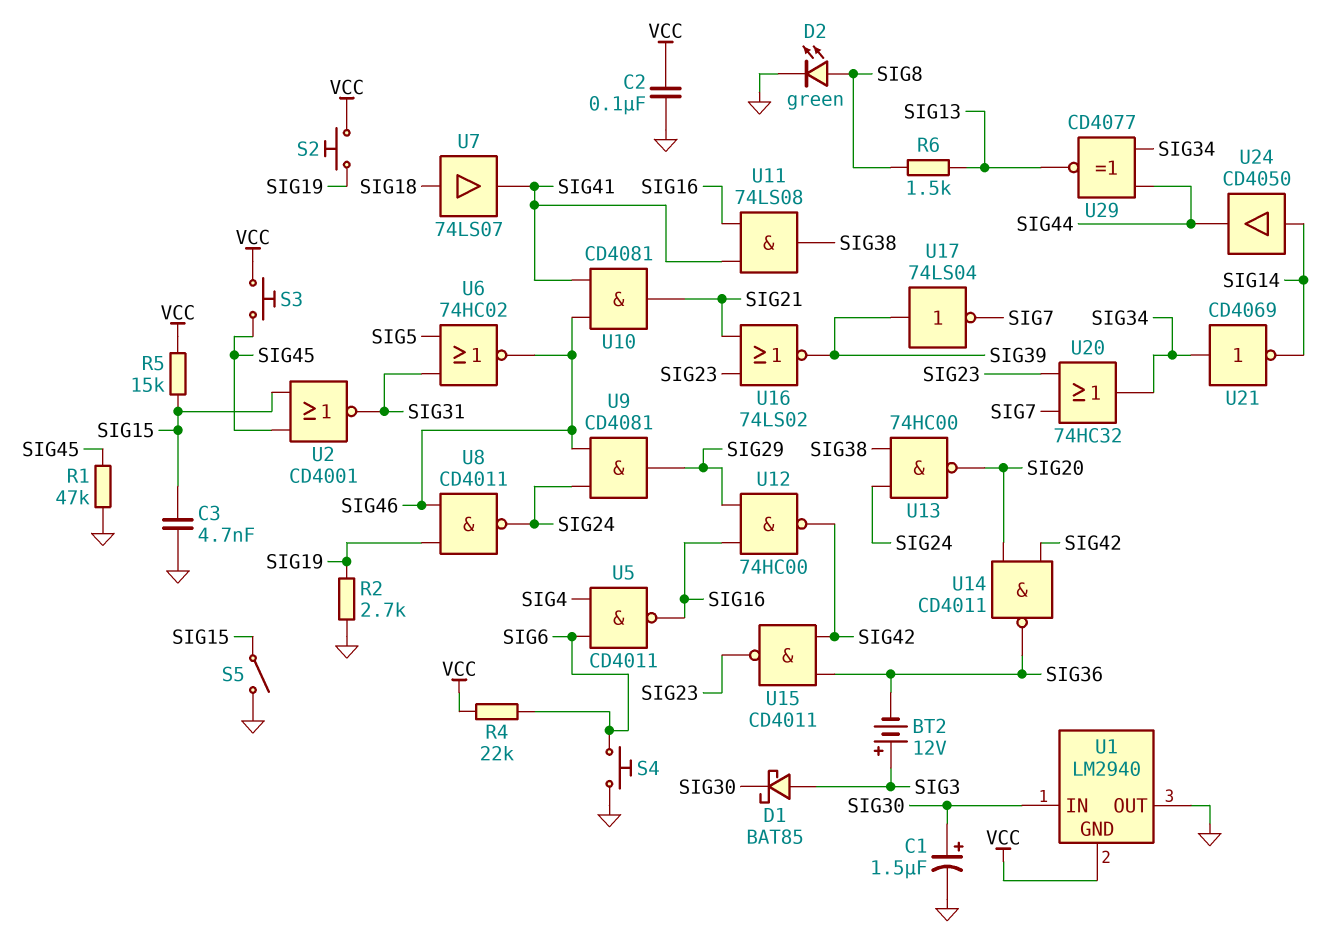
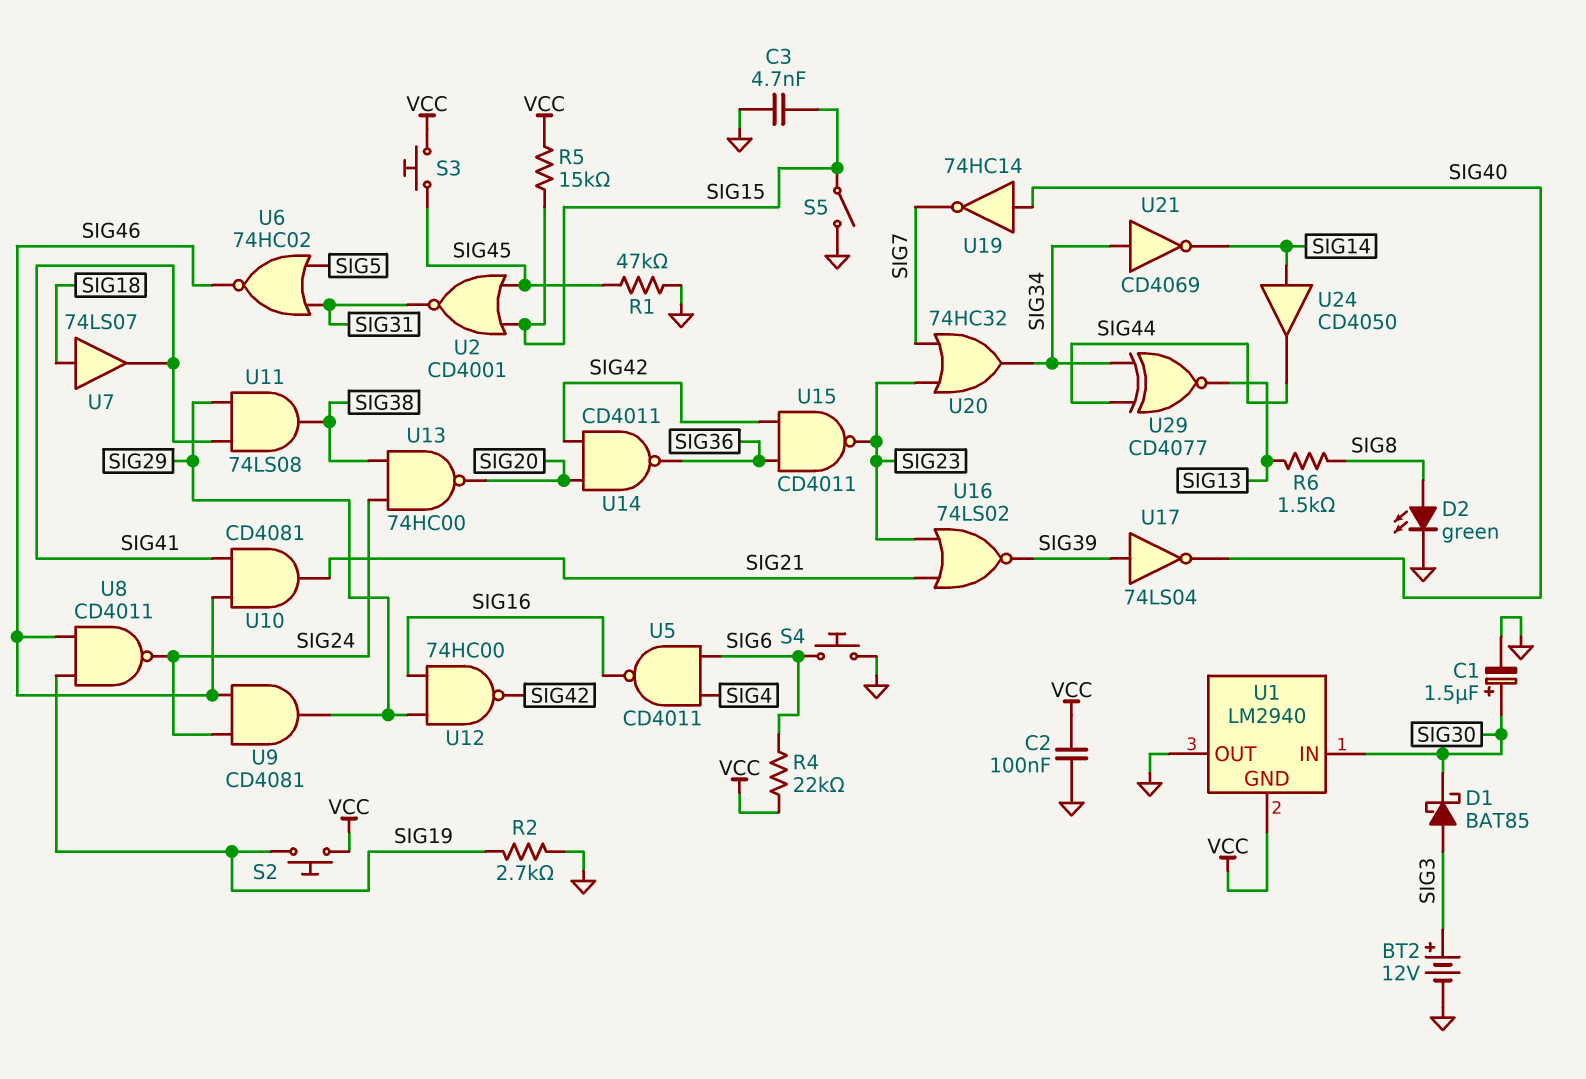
BT2: 12V (plus SIG3, minus SIG36) -> 12V (plus SIG3, minus GND)
U11: AND 74LS08 (in SIG16, in SIG41, out SIG38) -> AND 74LS08 (in SIG29, in SIG41, out SIG38)
U17: NOT 74LS04 (in SIG39, out SIG7) -> NOT 74LS04 (in SIG39, out SIG40)
U19: none -> NOT 74HC14 (in SIG40, out SIG7)

